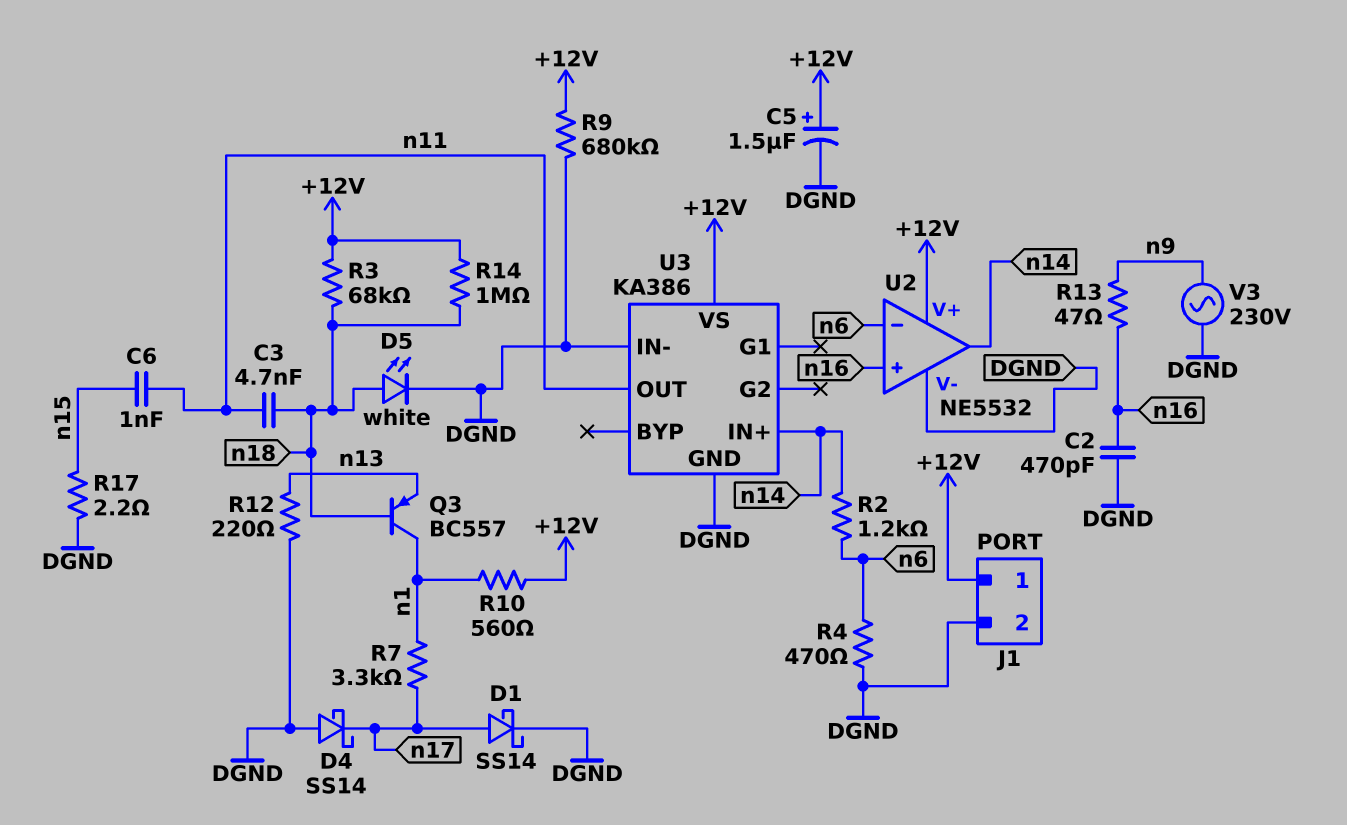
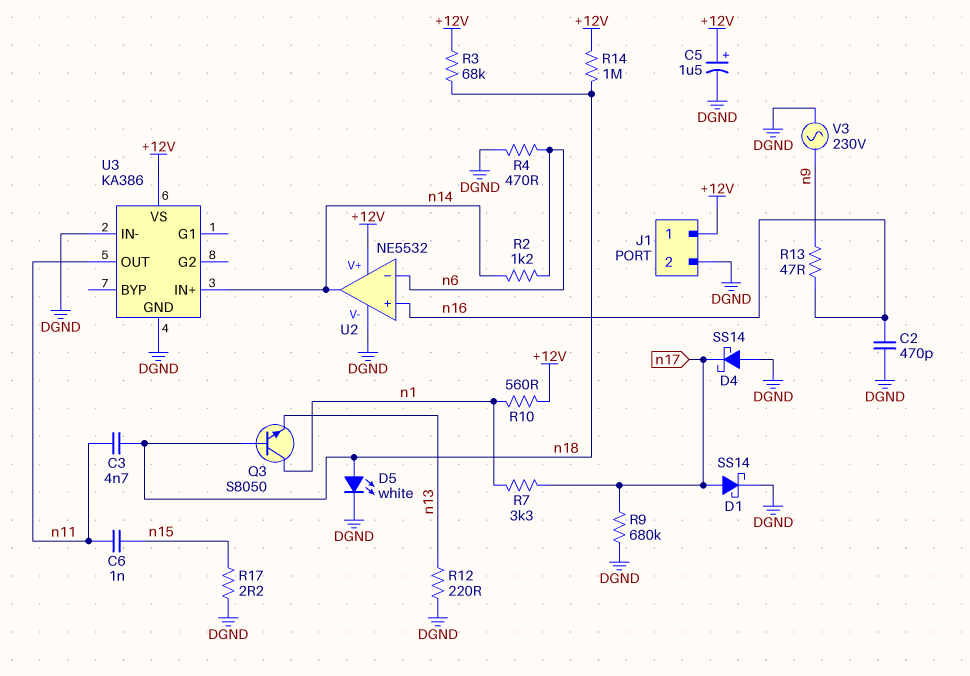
Q3: PNP BC557 (B n18, C n1, E n13) -> NPN S8050 (B n18, C n1, E n13)
R9: 680k (+12V, DGND) -> 680k (DGND, n17)

